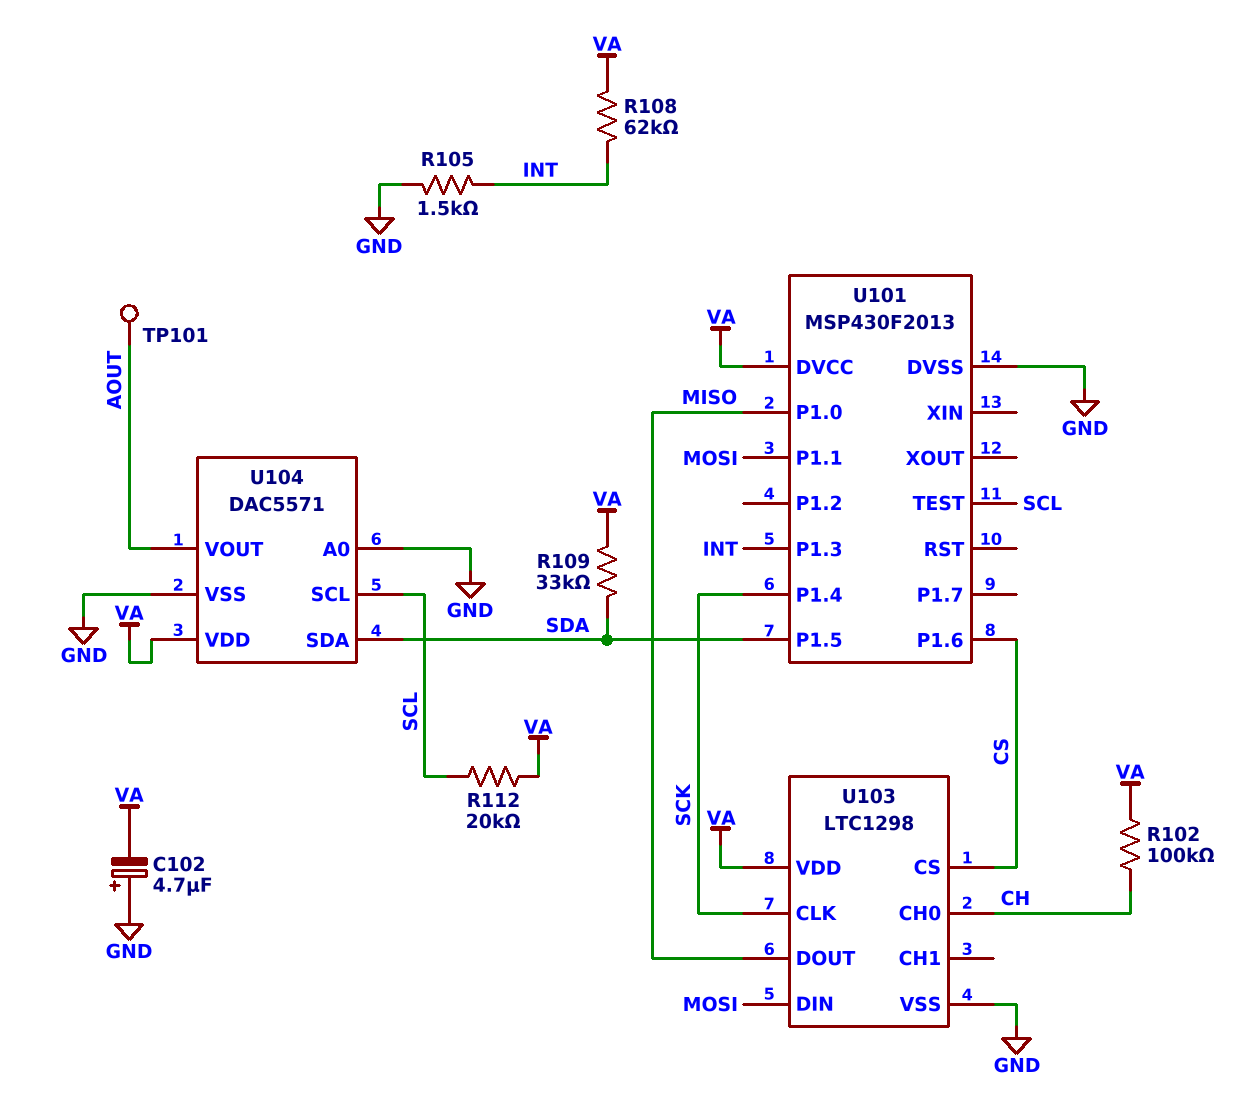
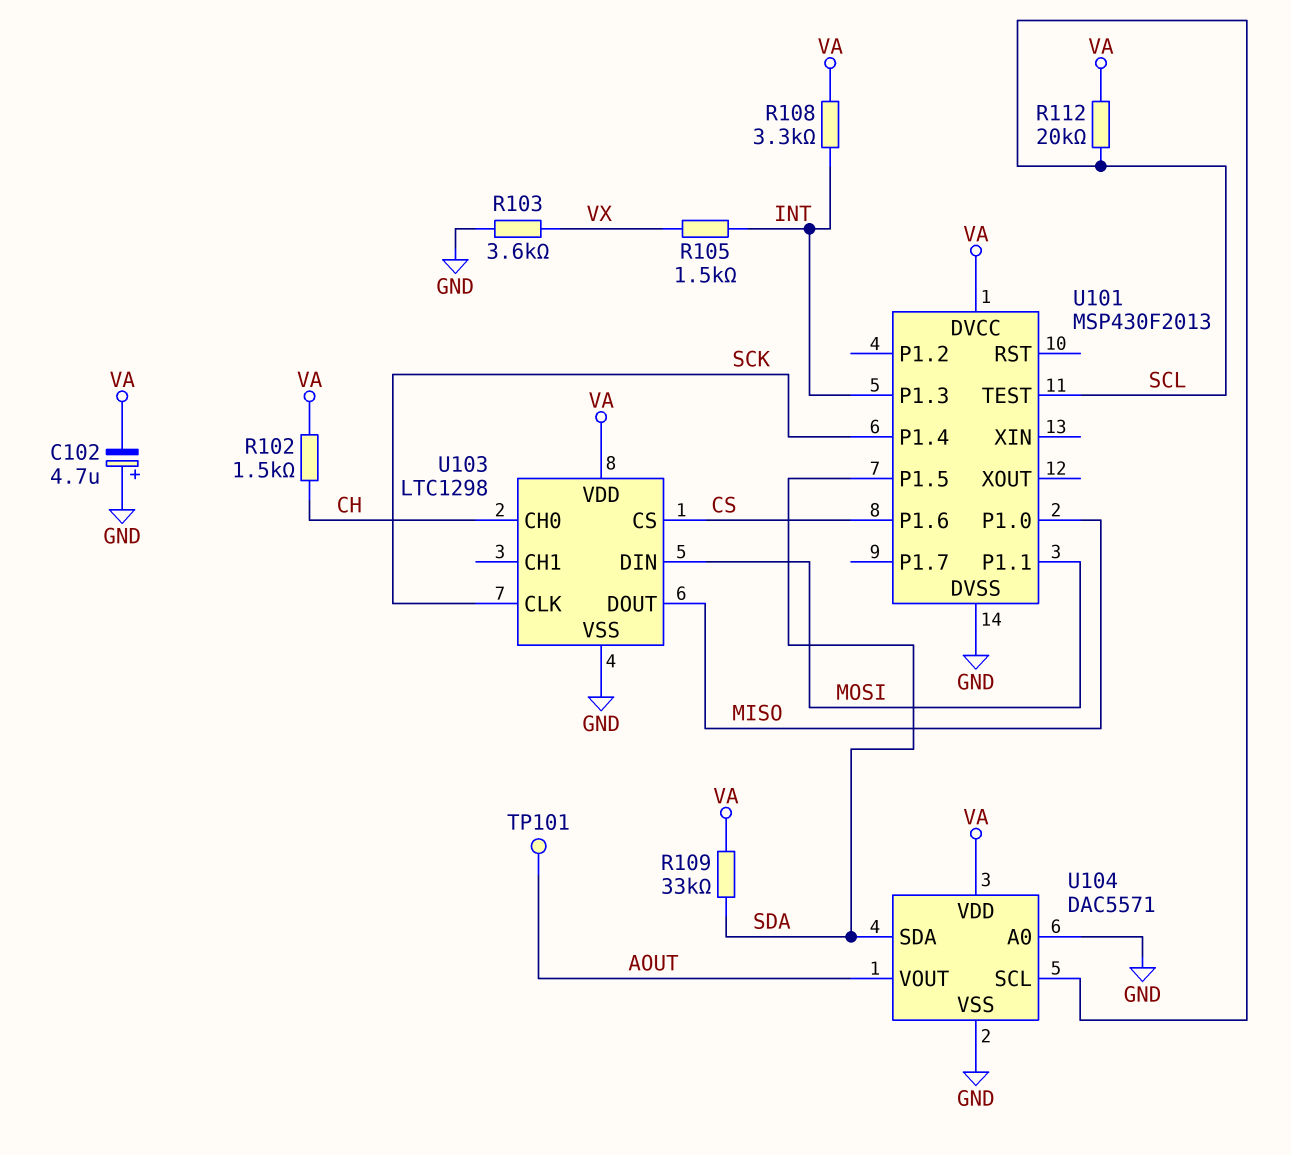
R102: 100k (CH, VA) -> 1.5k (CH, VA)
R103: none -> 3.6k (GND, VX)
R105: 1.5k (GND, INT) -> 1.5k (INT, VX)
R108: 62k (INT, VA) -> 3.3k (INT, VA)

